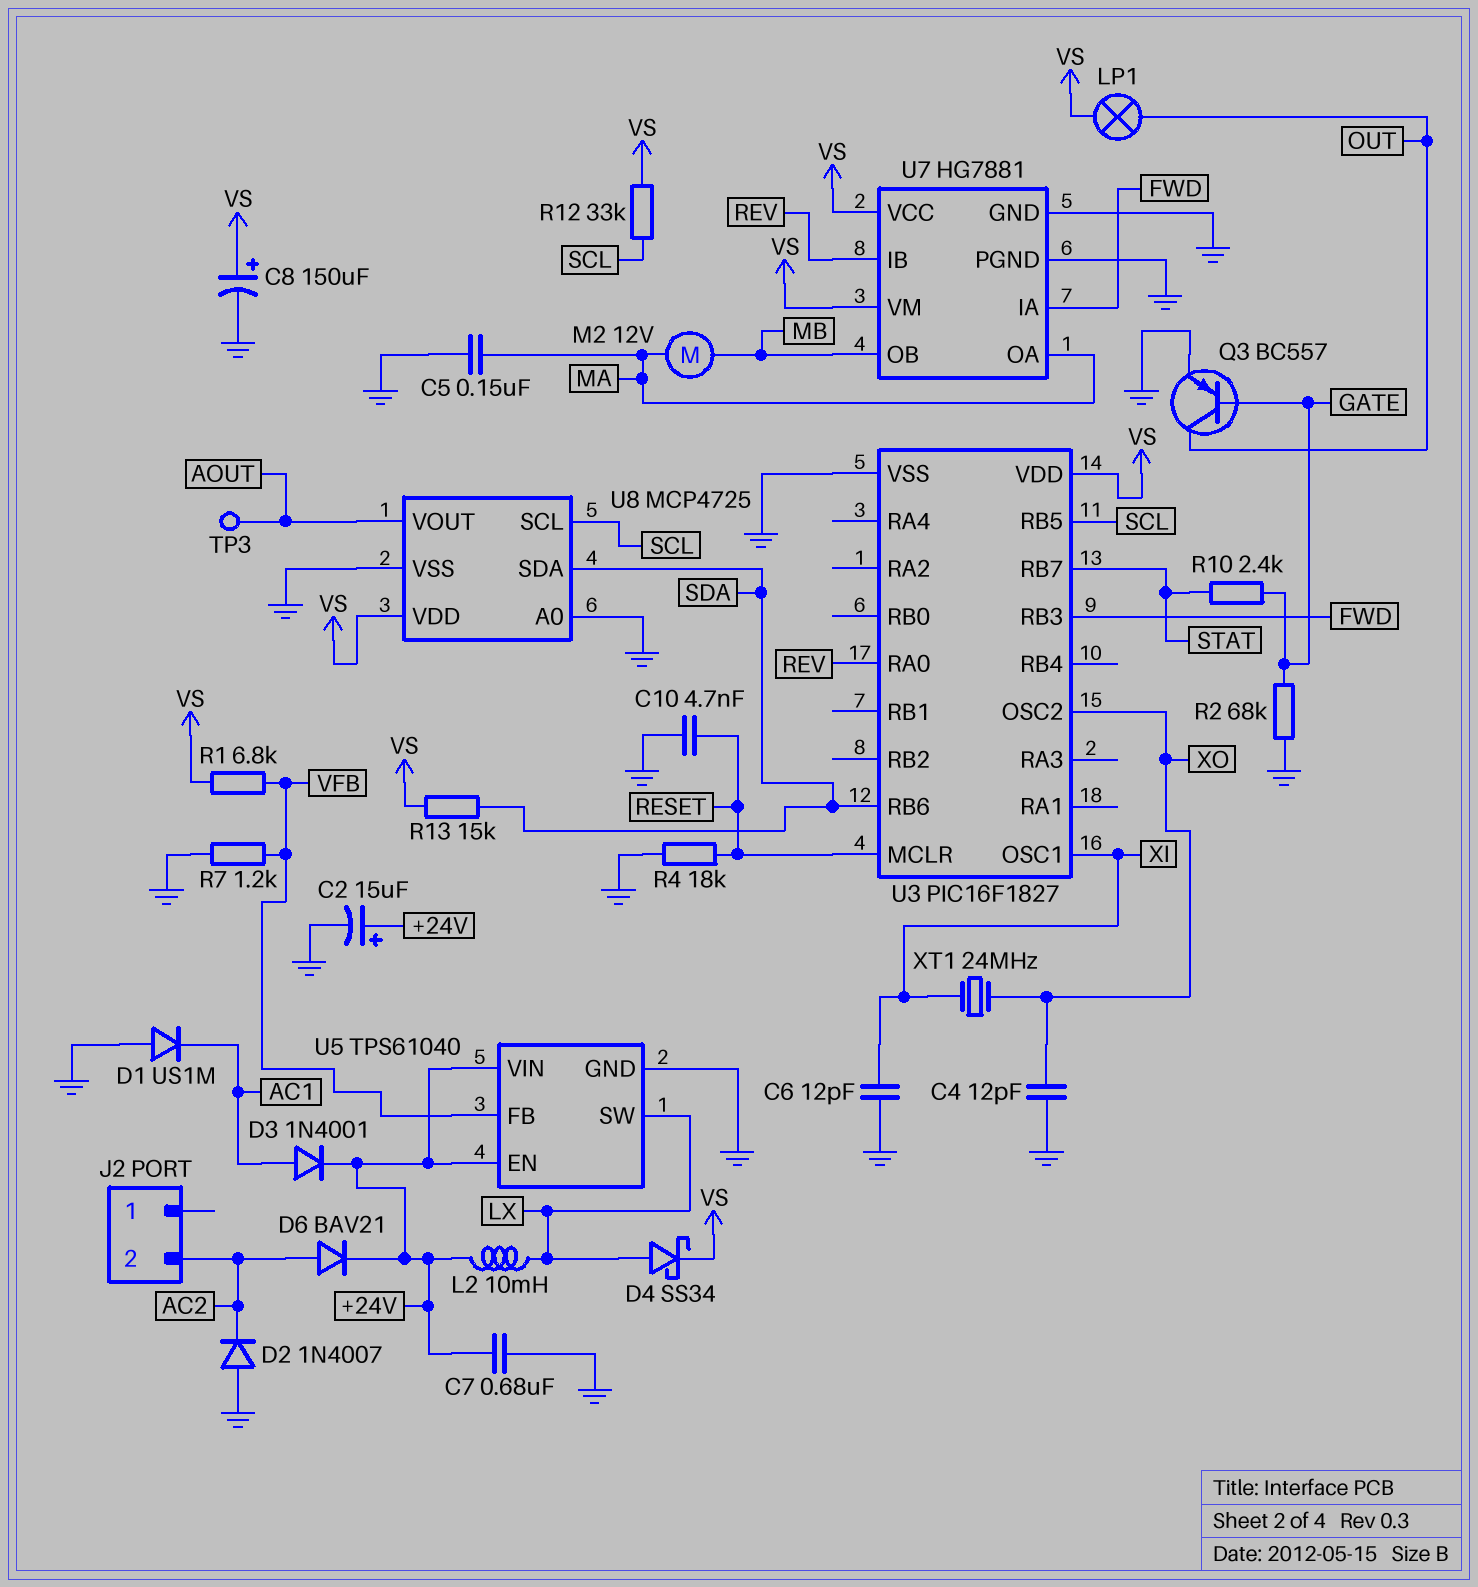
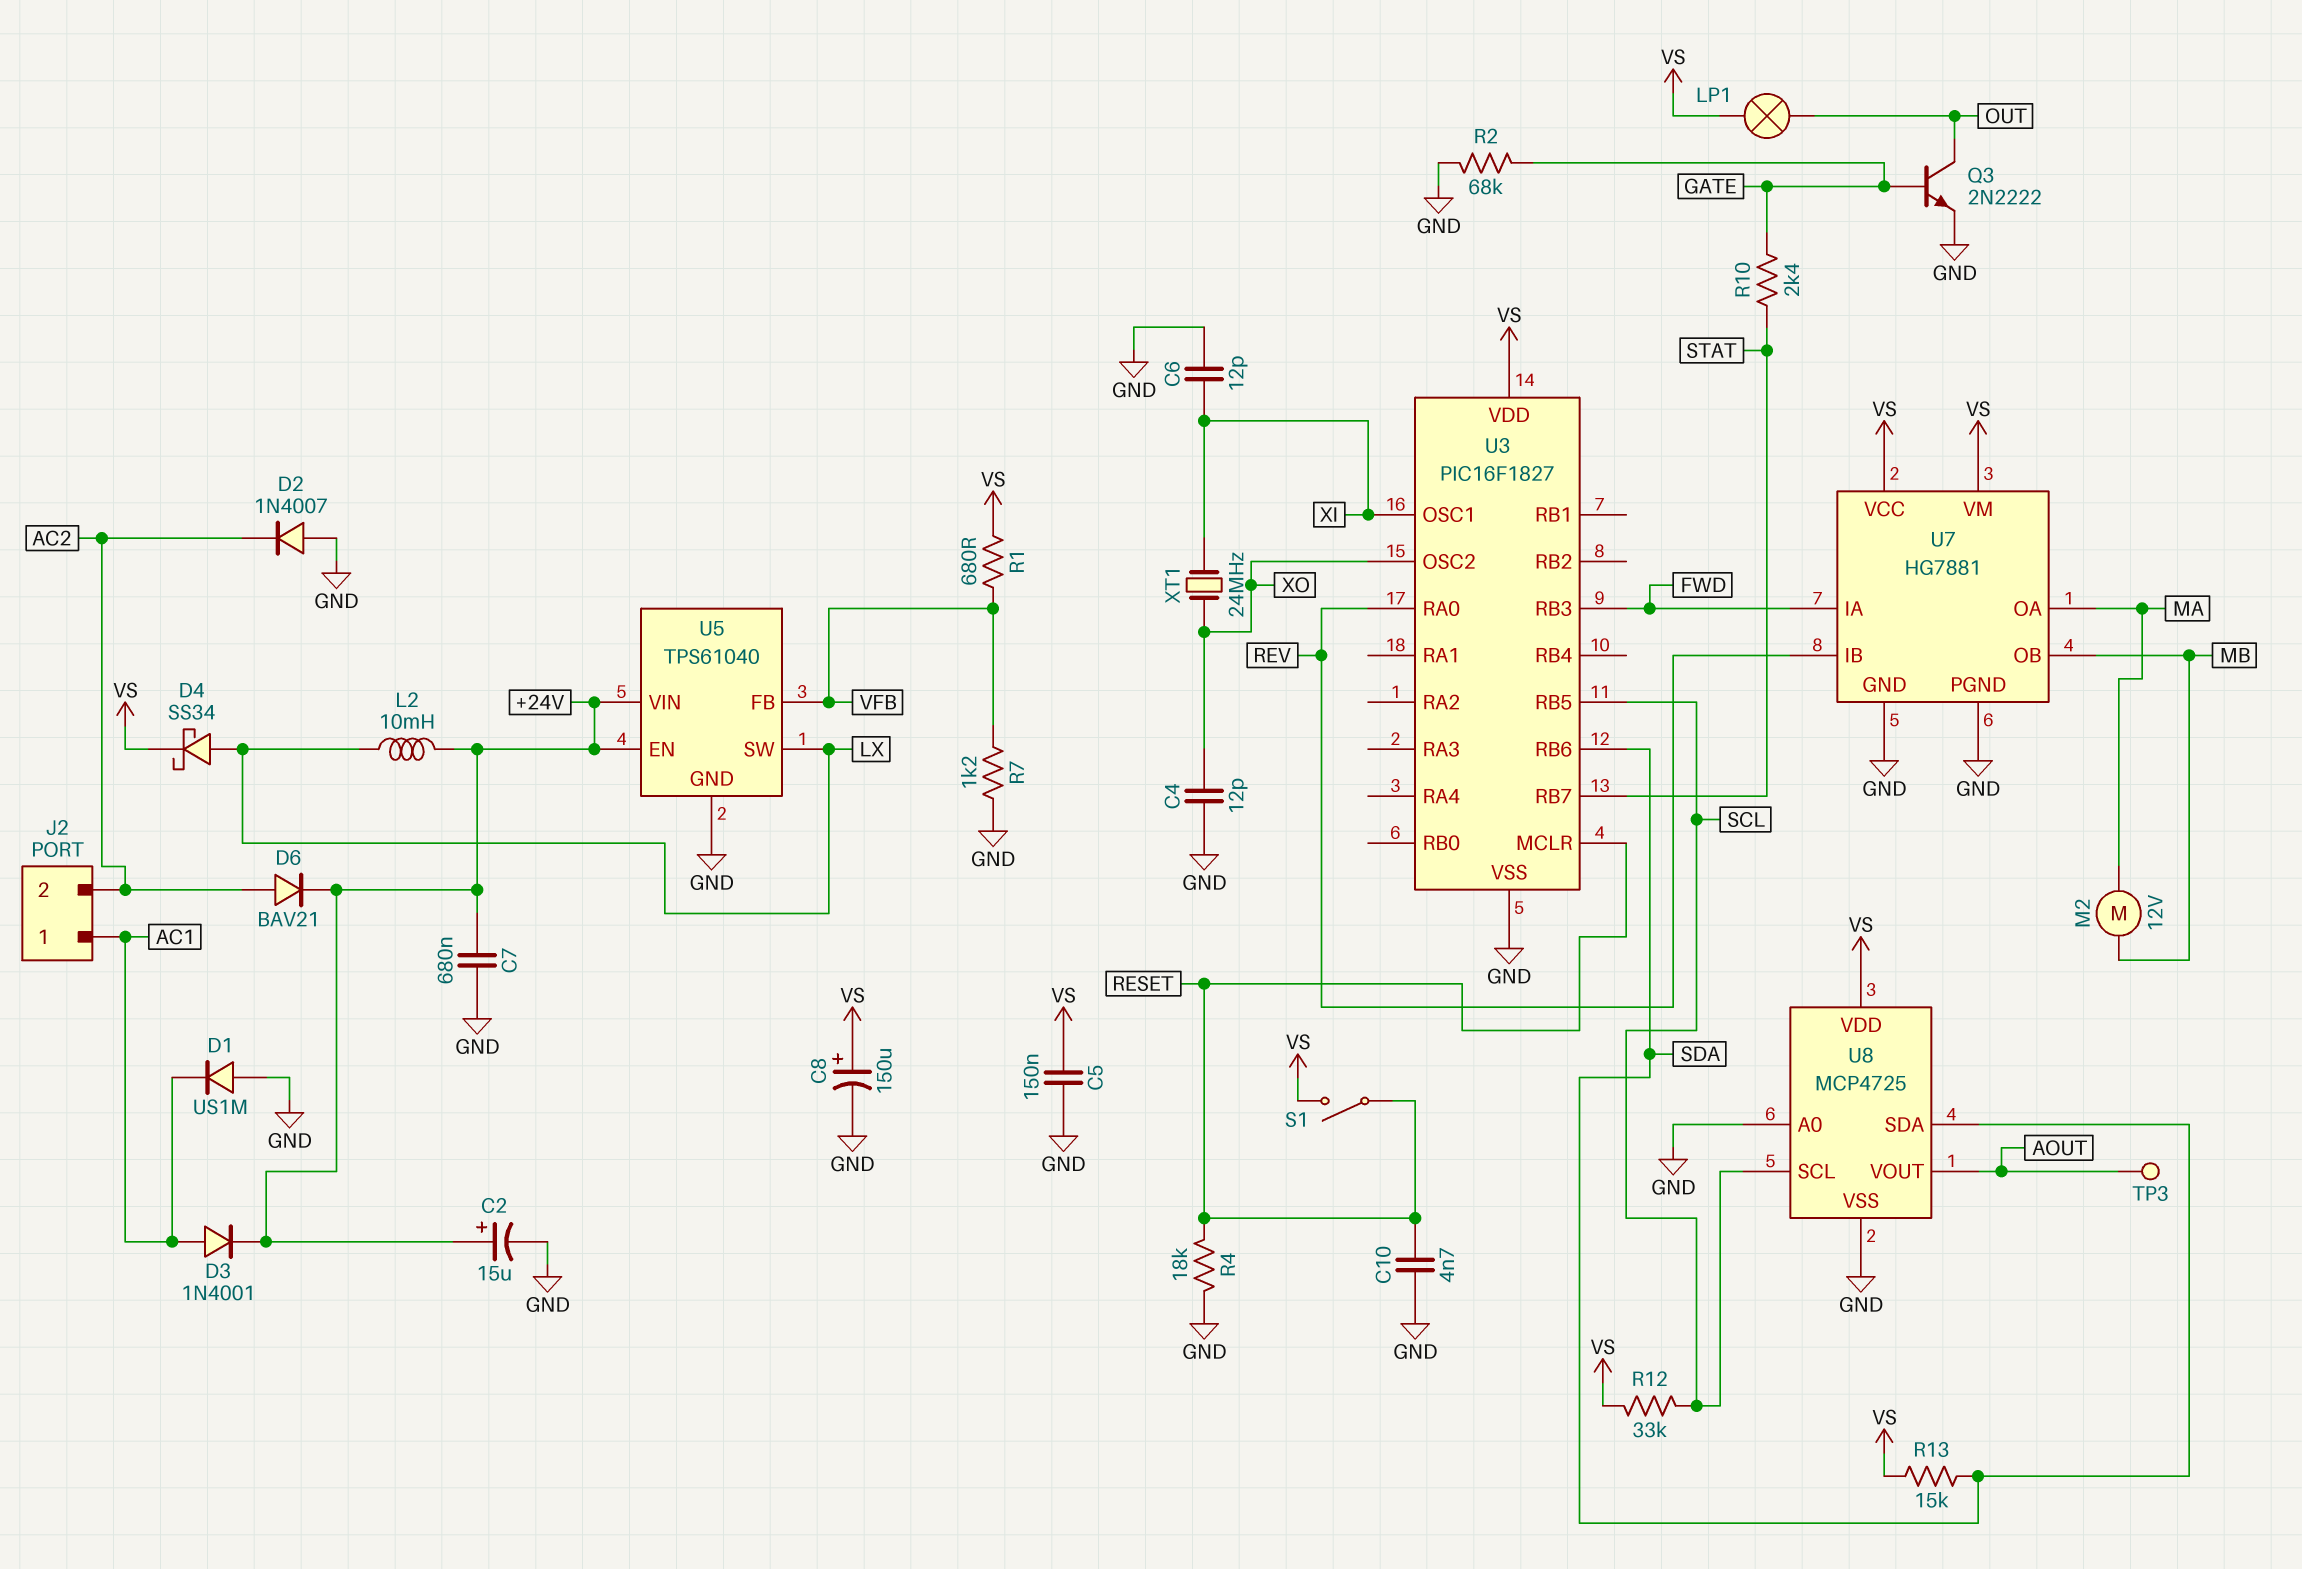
C5: 150nF (GND, MA) -> 150nF (GND, VS)
J2 pin 1: none -> AC1
Q3: PNP BC557 (B GATE, C OUT, E GND) -> NPN 2N2222 (B GATE, C OUT, E GND)
R1: 6.8k (VFB, VS) -> 680 (VFB, VS)
S1: none -> switch (RESET, VS)

